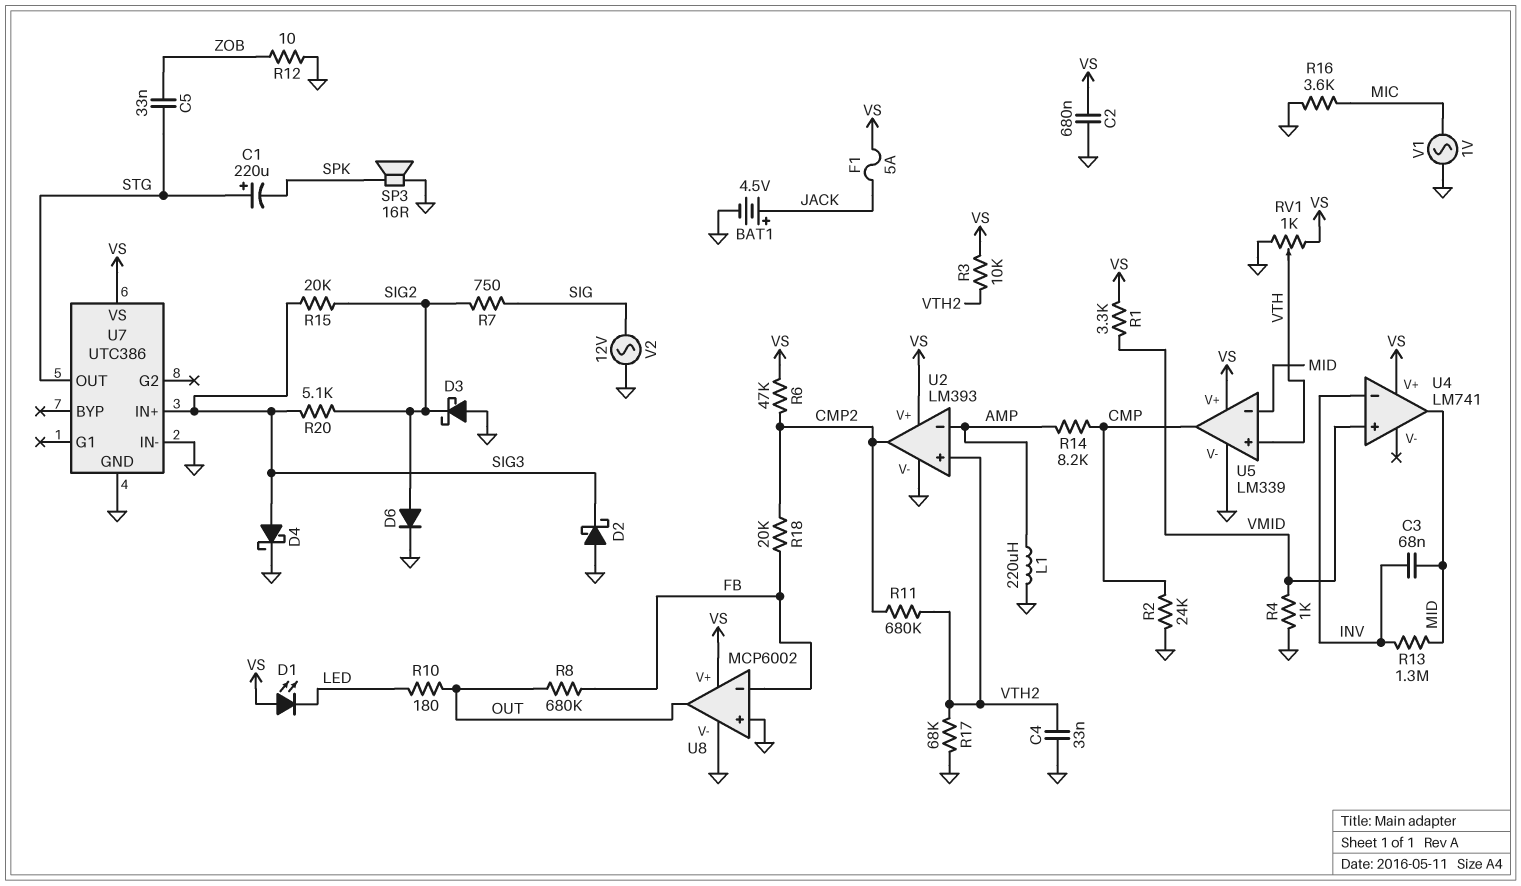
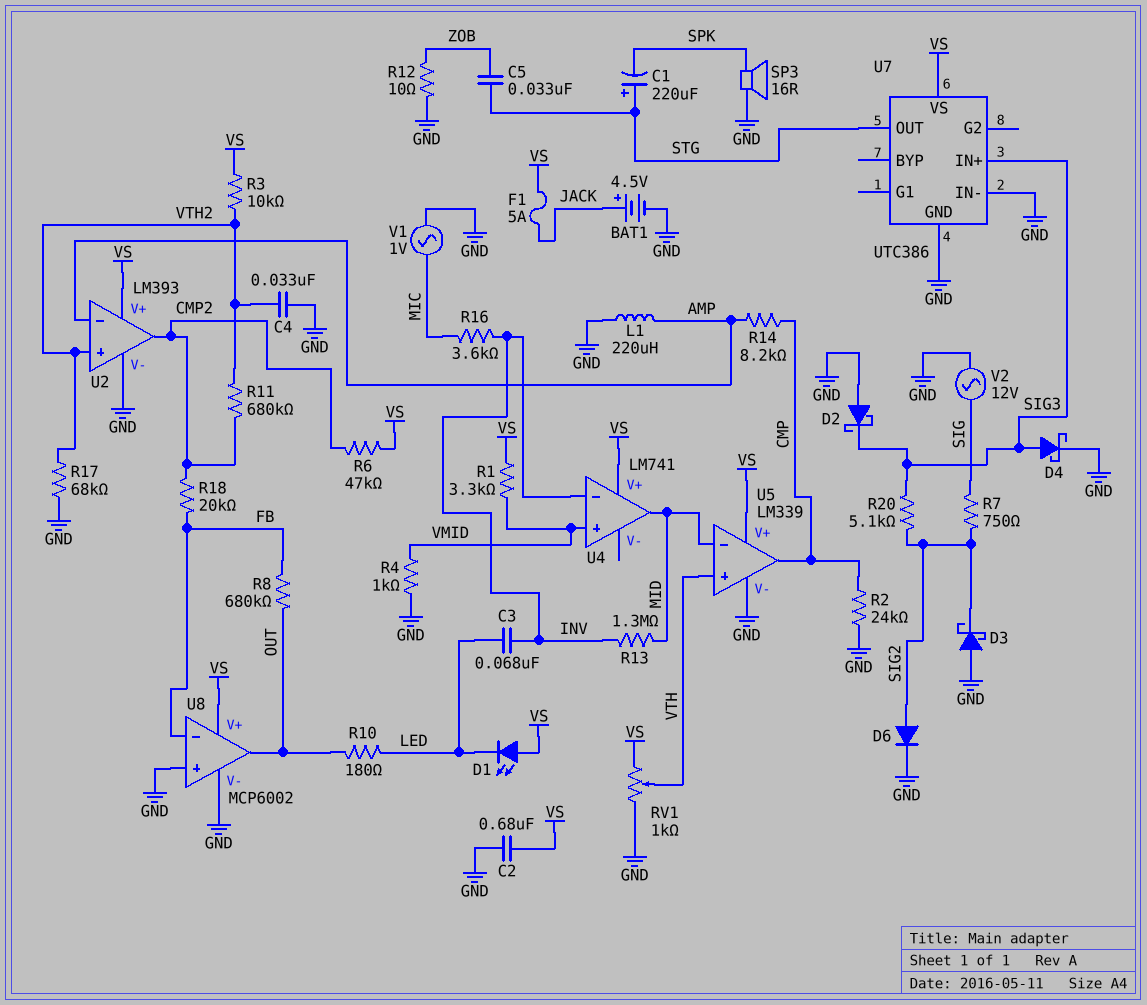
C3: 68nF (INV, MID) -> 68nF (INV, LED)
R15: 20k (SIG2, SIG3) -> none
R16: 3.6k (GND, MIC) -> 3.6k (INV, MIC)

